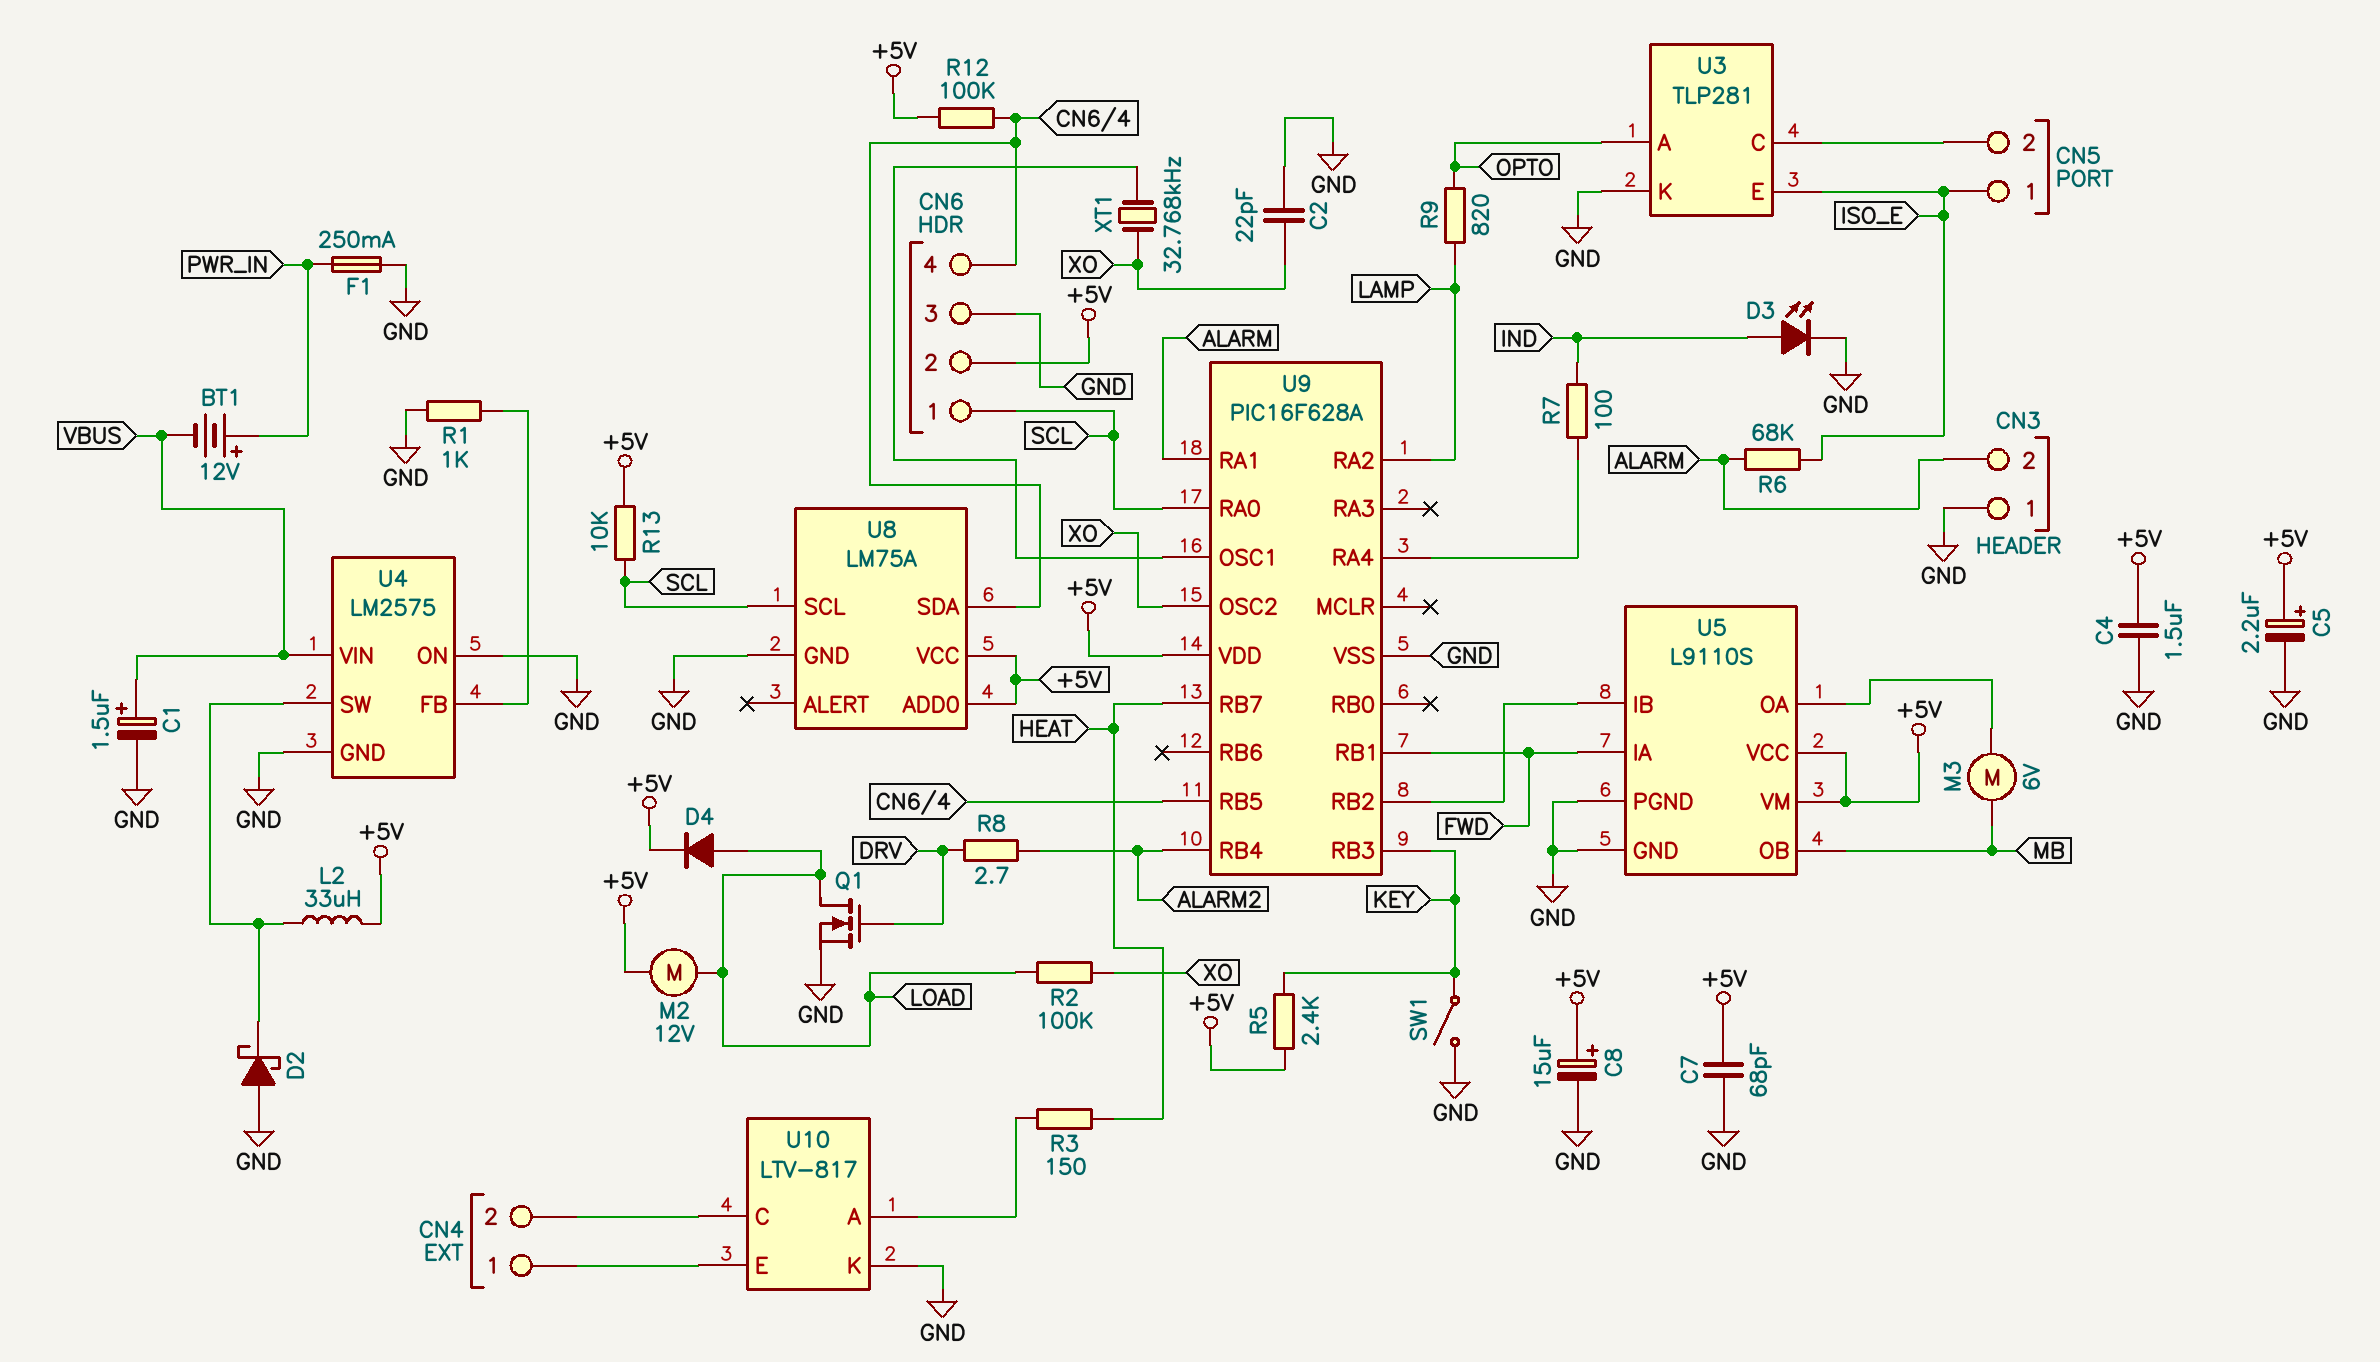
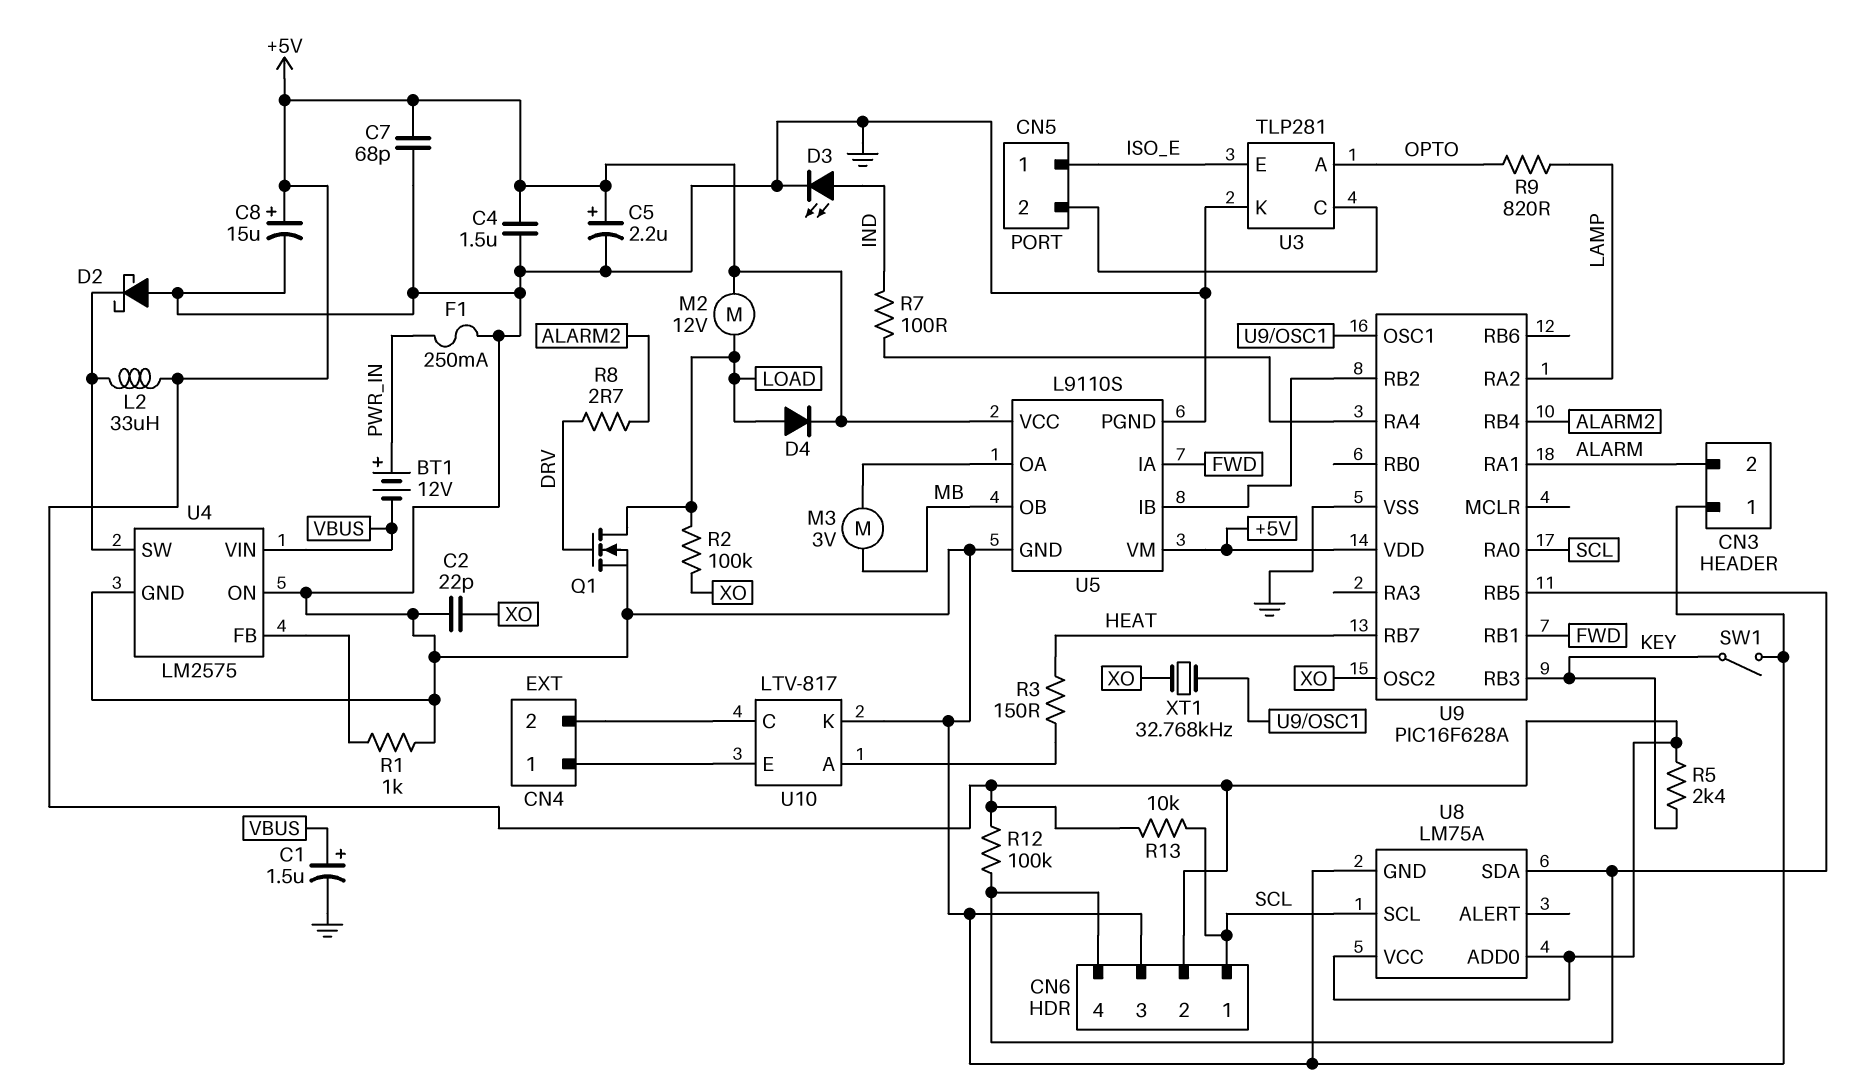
M3: motor 6V (MB, U5/OA) -> motor 3V (MB, U5/OA)
R6: 68k (ALARM, ISO_E) -> none

